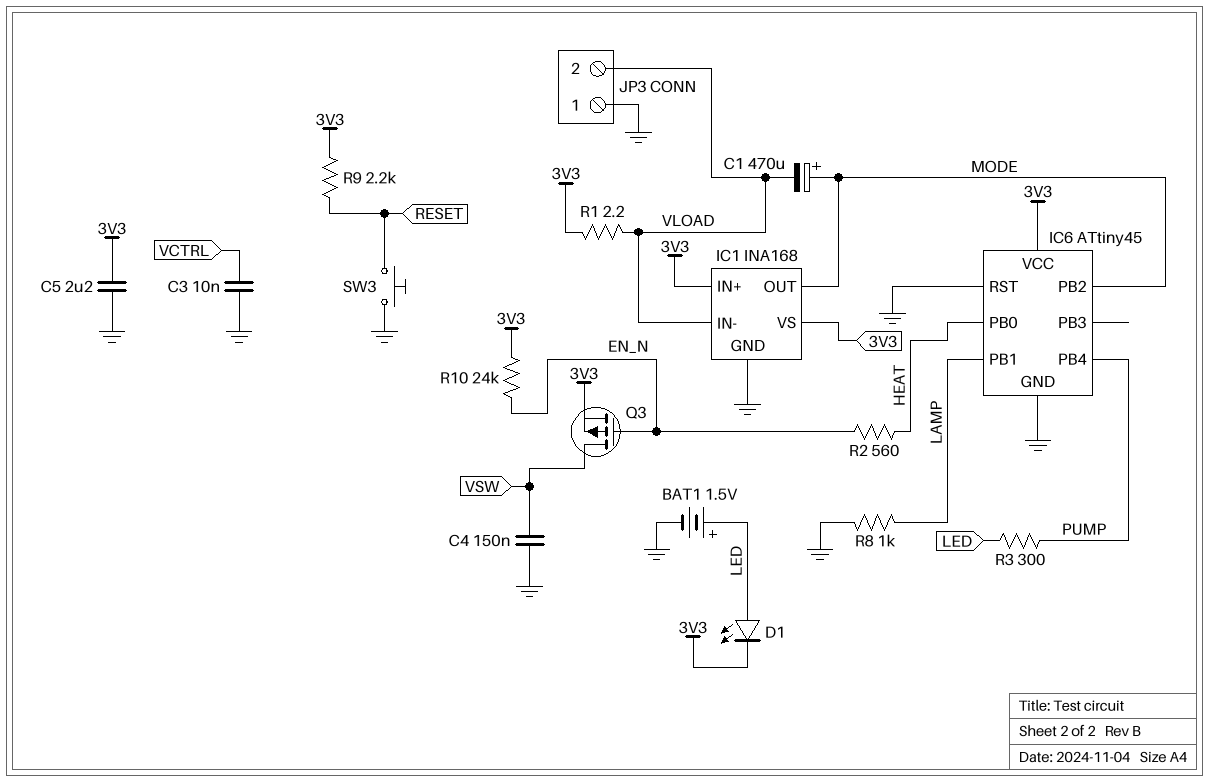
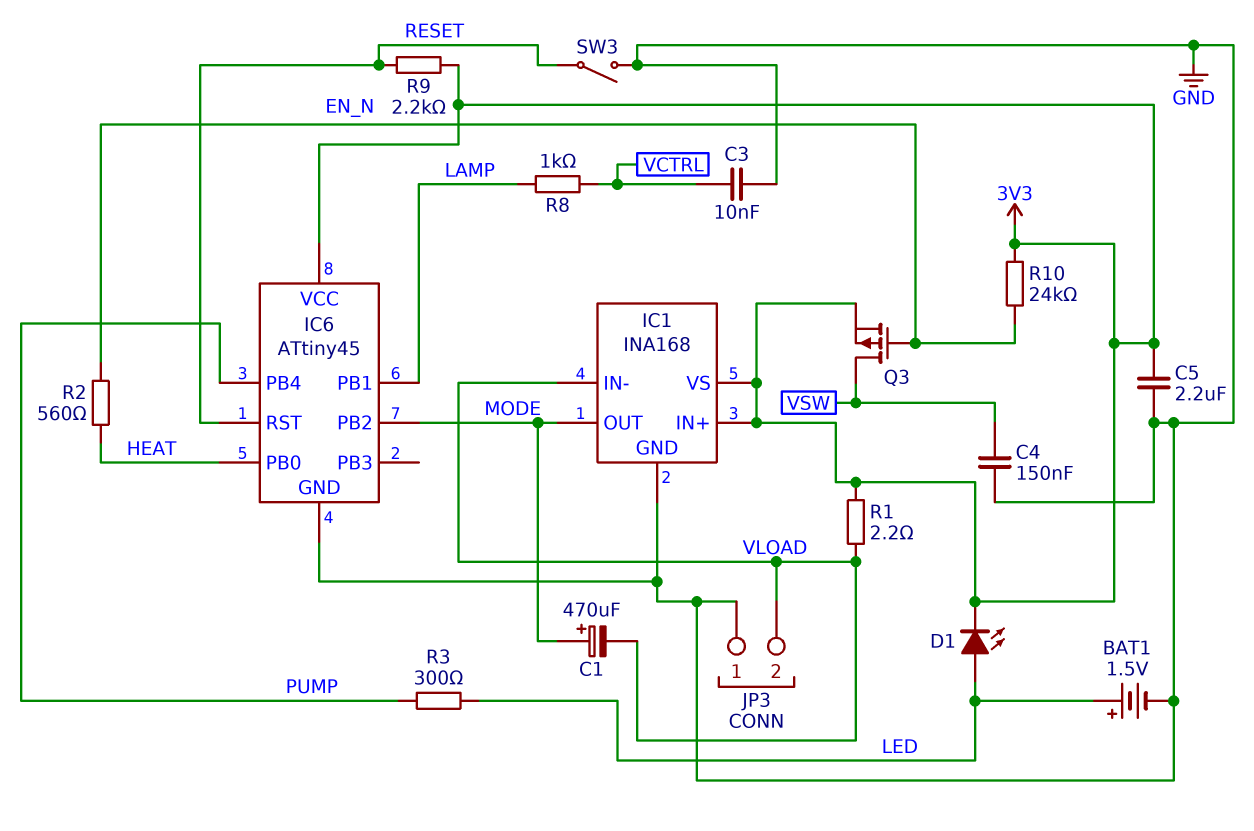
IC6 pin RST: GND -> RESET
R8: 1k (GND, LAMP) -> 1k (LAMP, VCTRL)
SW3: button (GND, RESET) -> switch (GND, RESET)

